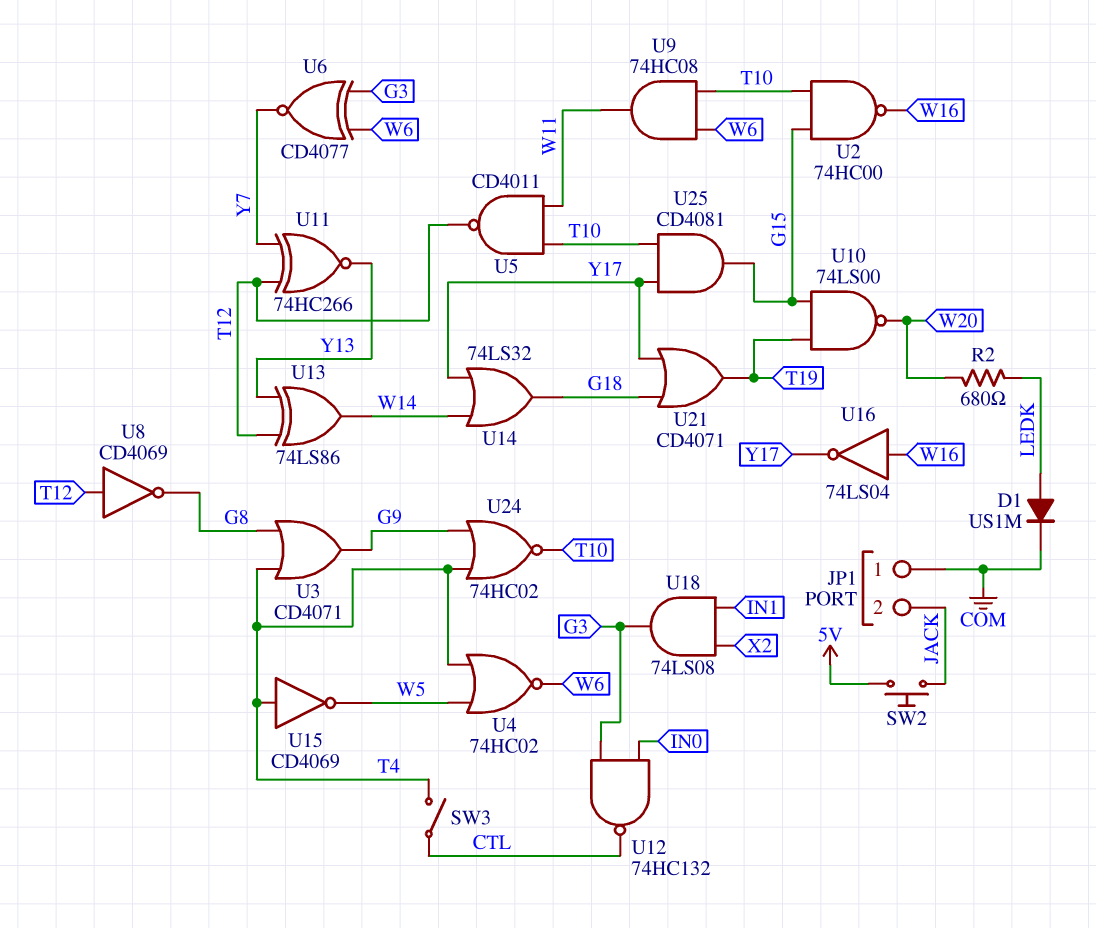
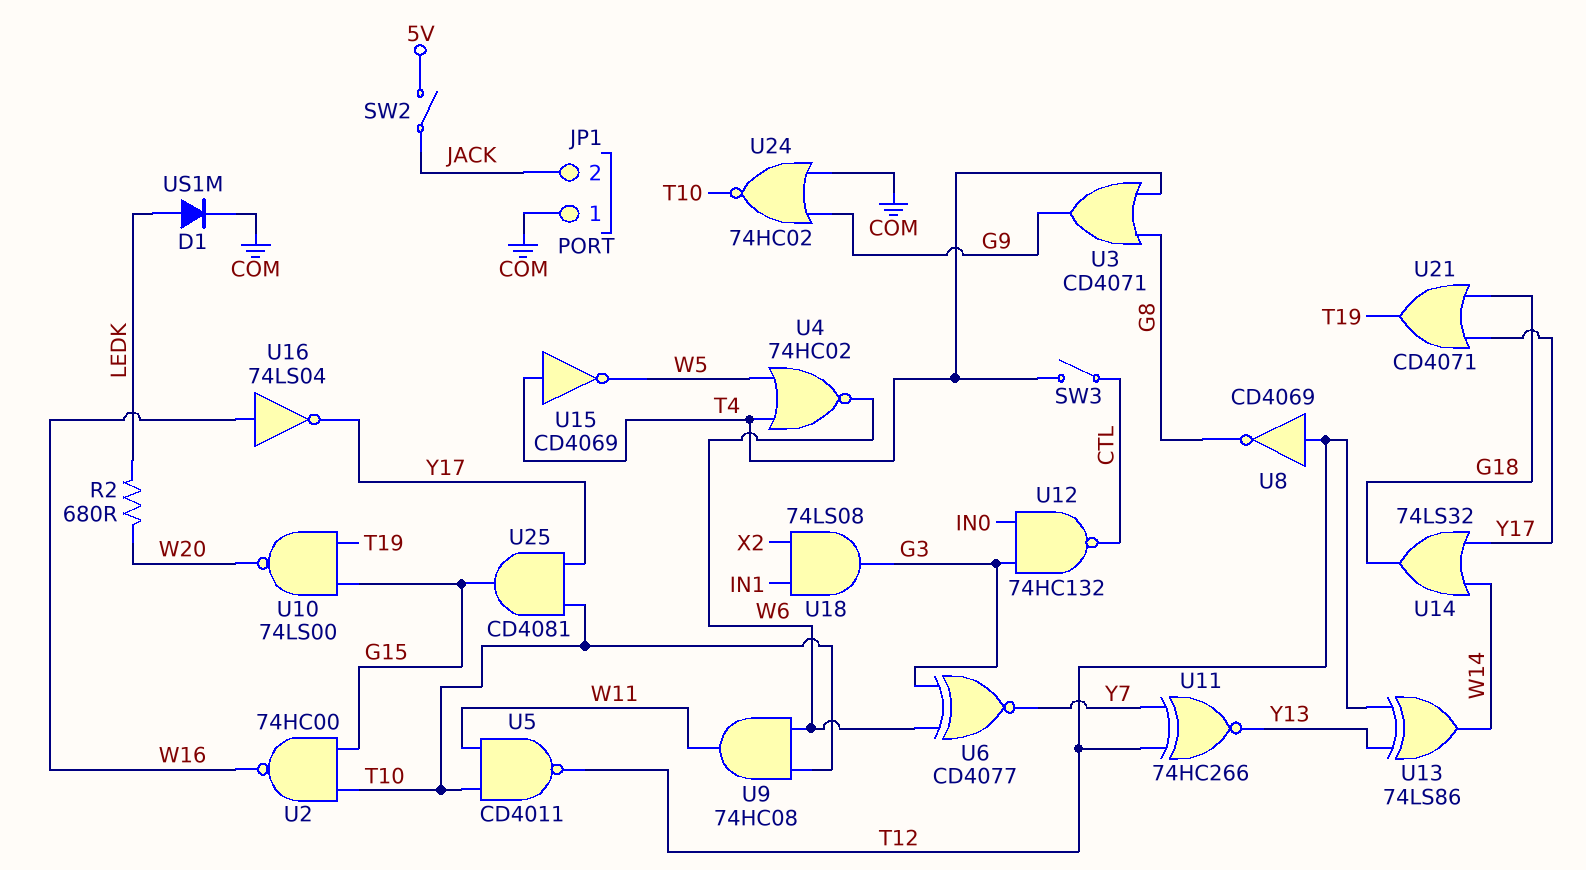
SW2: button (5V, JACK) -> switch (5V, JACK)
U24: NOR 74HC02 (in G9, in T4, out T10) -> NOR 74HC02 (in COM, in G9, out T10)

